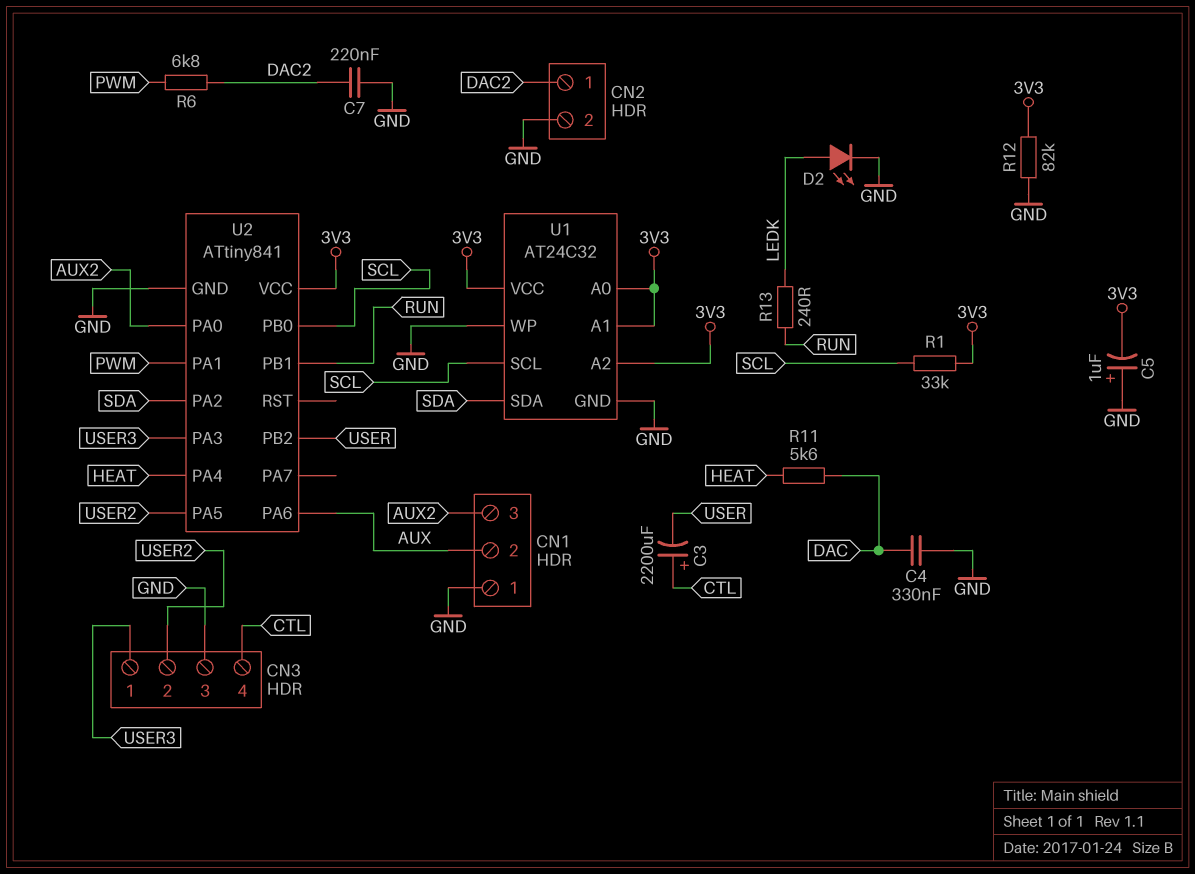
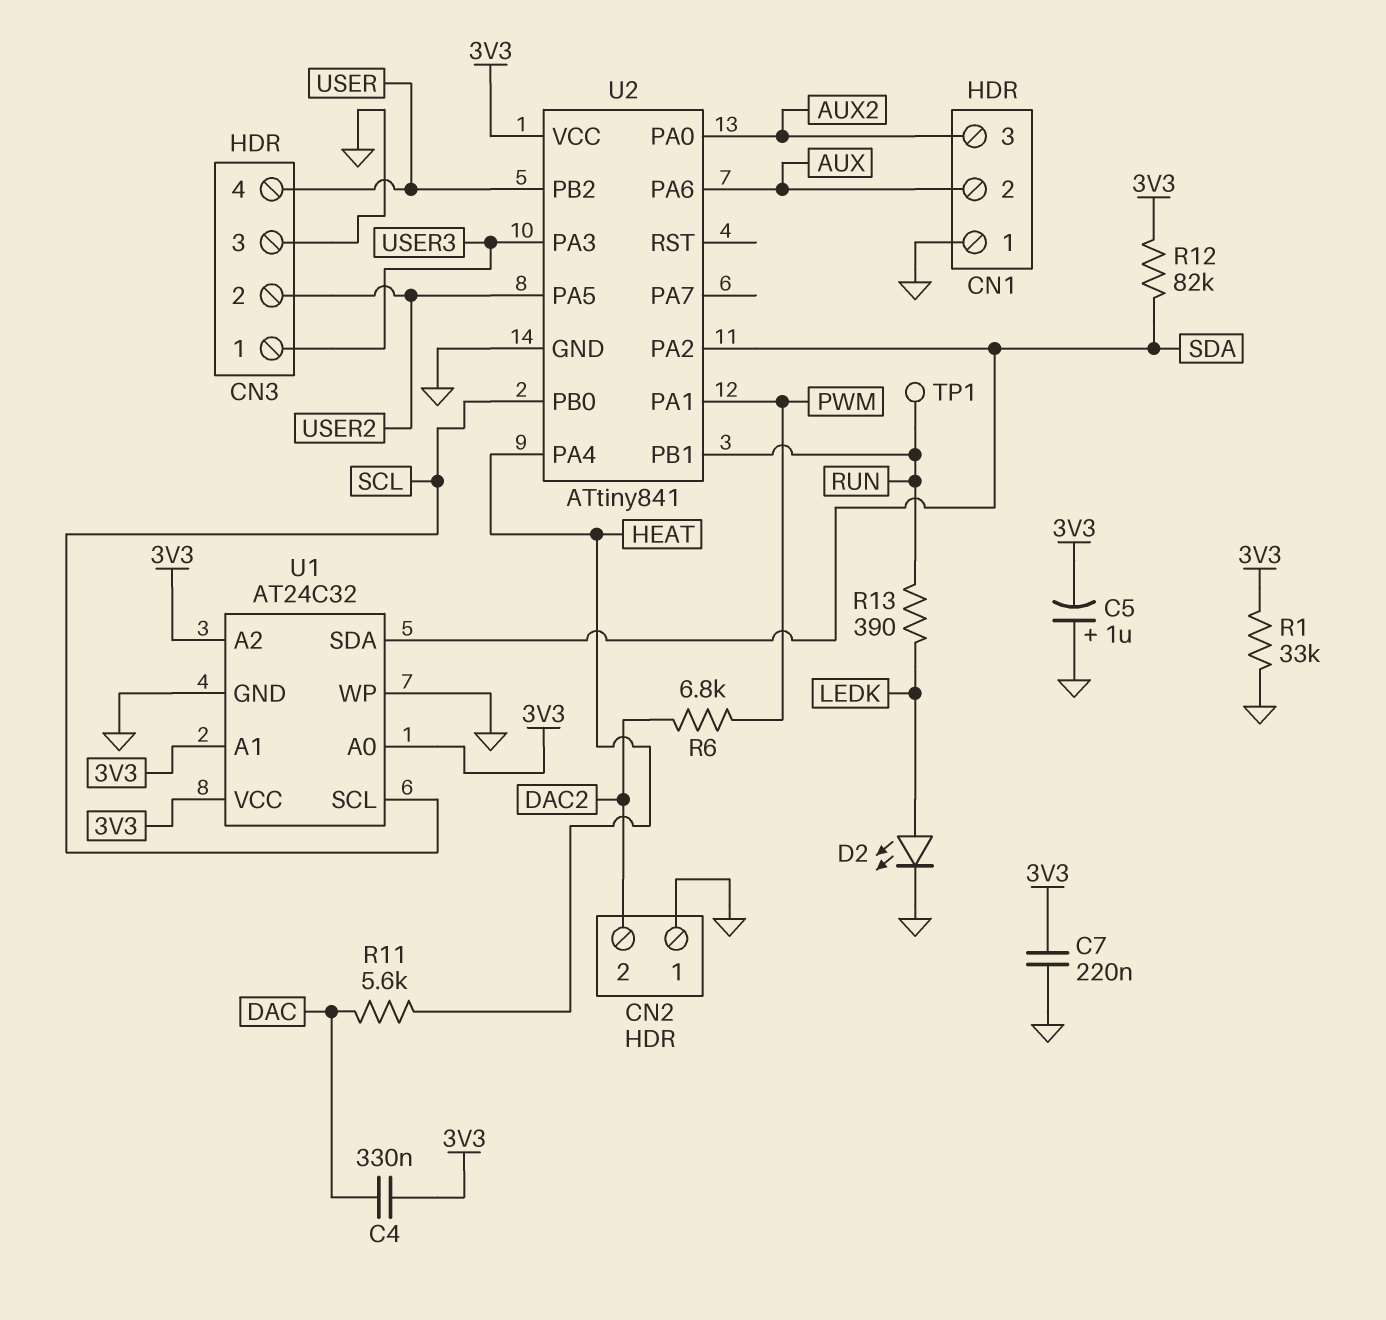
C3: 2200uF (plus CTL, minus USER) -> none
C4: 330nF (DAC, GND) -> 330nF (3V3, DAC)
C7: 220nF (DAC2, GND) -> 220nF (3V3, GND)
CN2 pin 1: DAC2 -> GND
CN2 pin 2: GND -> DAC2
CN3 pin 4: CTL -> USER
R1: 33k (3V3, SCL) -> 33k (3V3, GND)
R12: 82k (3V3, GND) -> 82k (3V3, SDA)
R13: 240 (LEDK, RUN) -> 390 (LEDK, RUN)
TP1: none -> test point (RUN)

